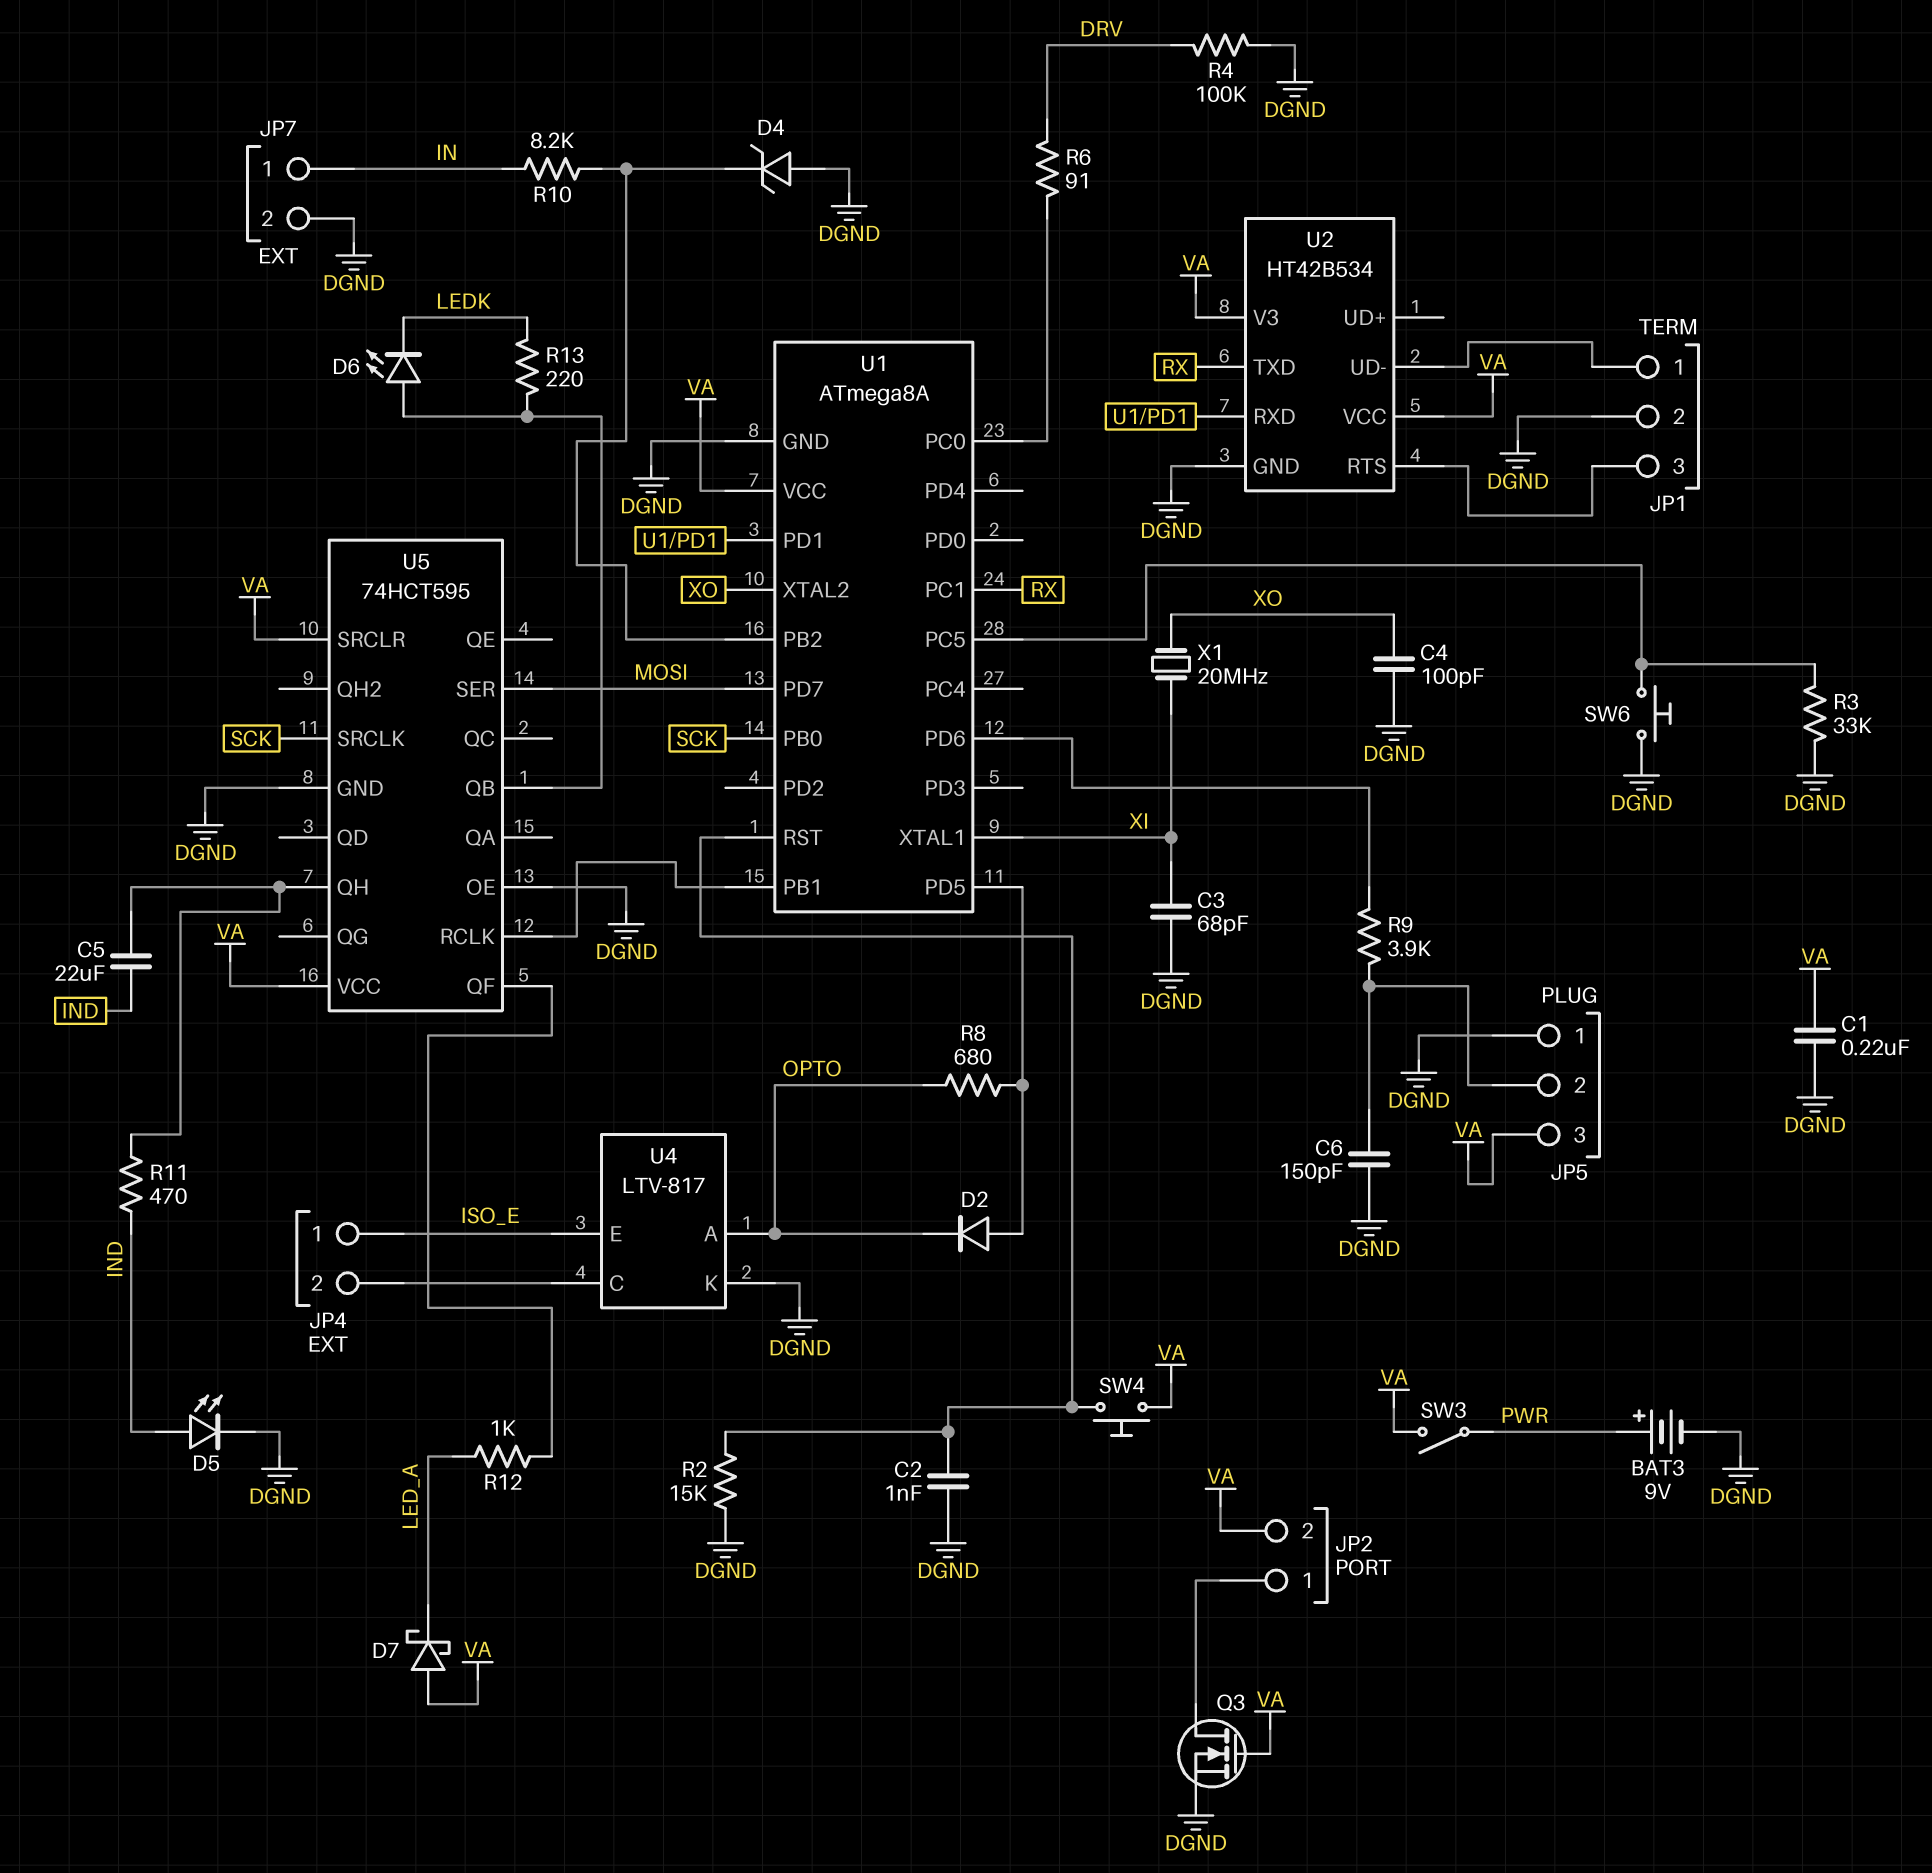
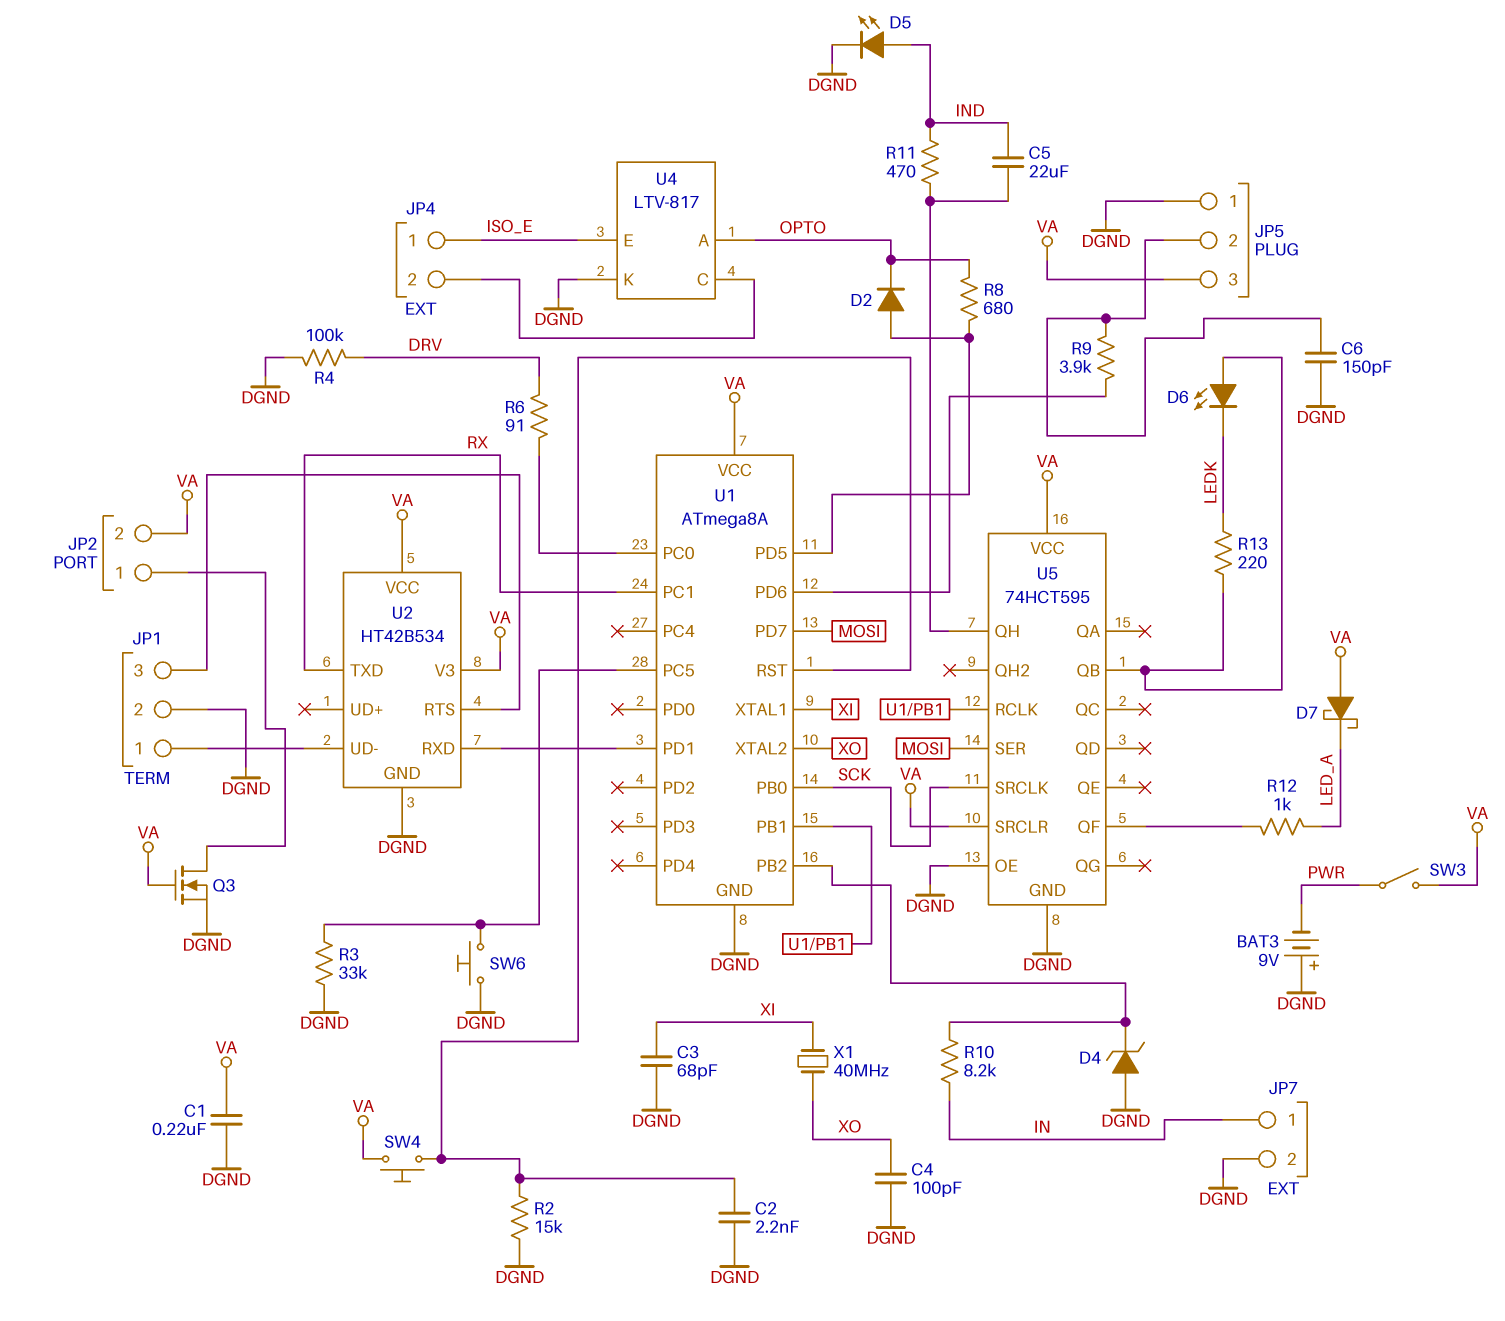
BAT3: 9V (plus PWR, minus DGND) -> 9V (plus DGND, minus PWR)
C2: 1nF (DGND, U1/RST) -> 2.2nF (DGND, U1/RST)
X1: 20MHz (XI, XO) -> 40MHz (XI, XO)

